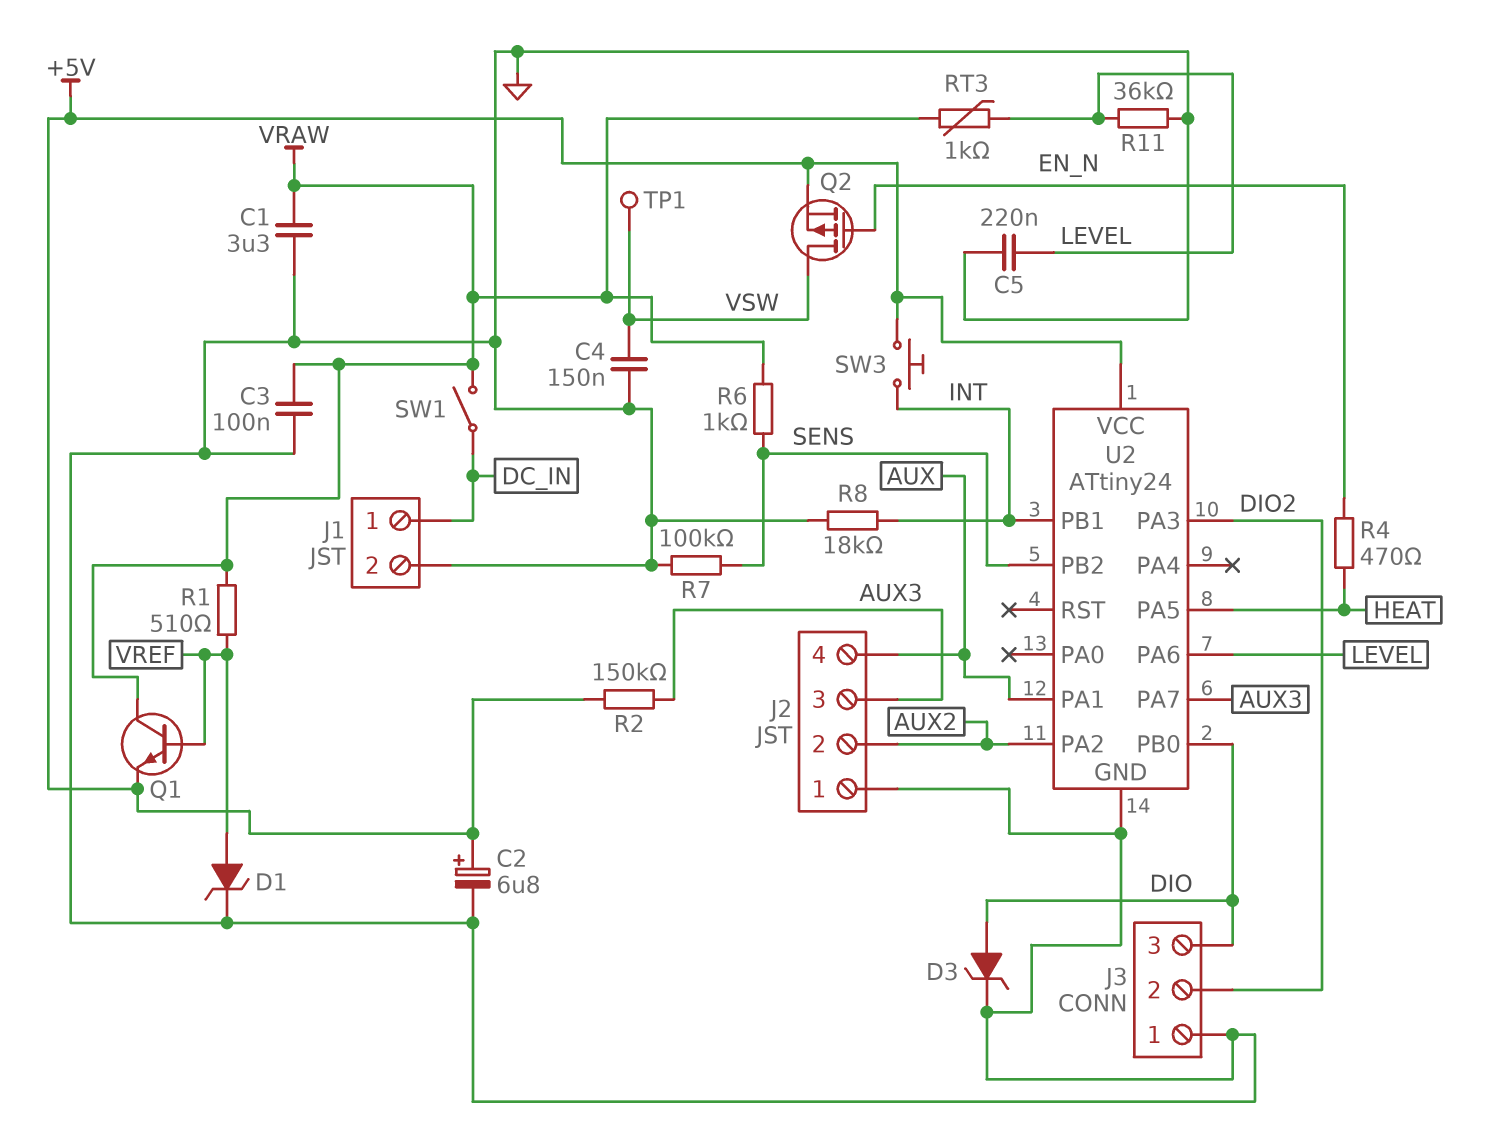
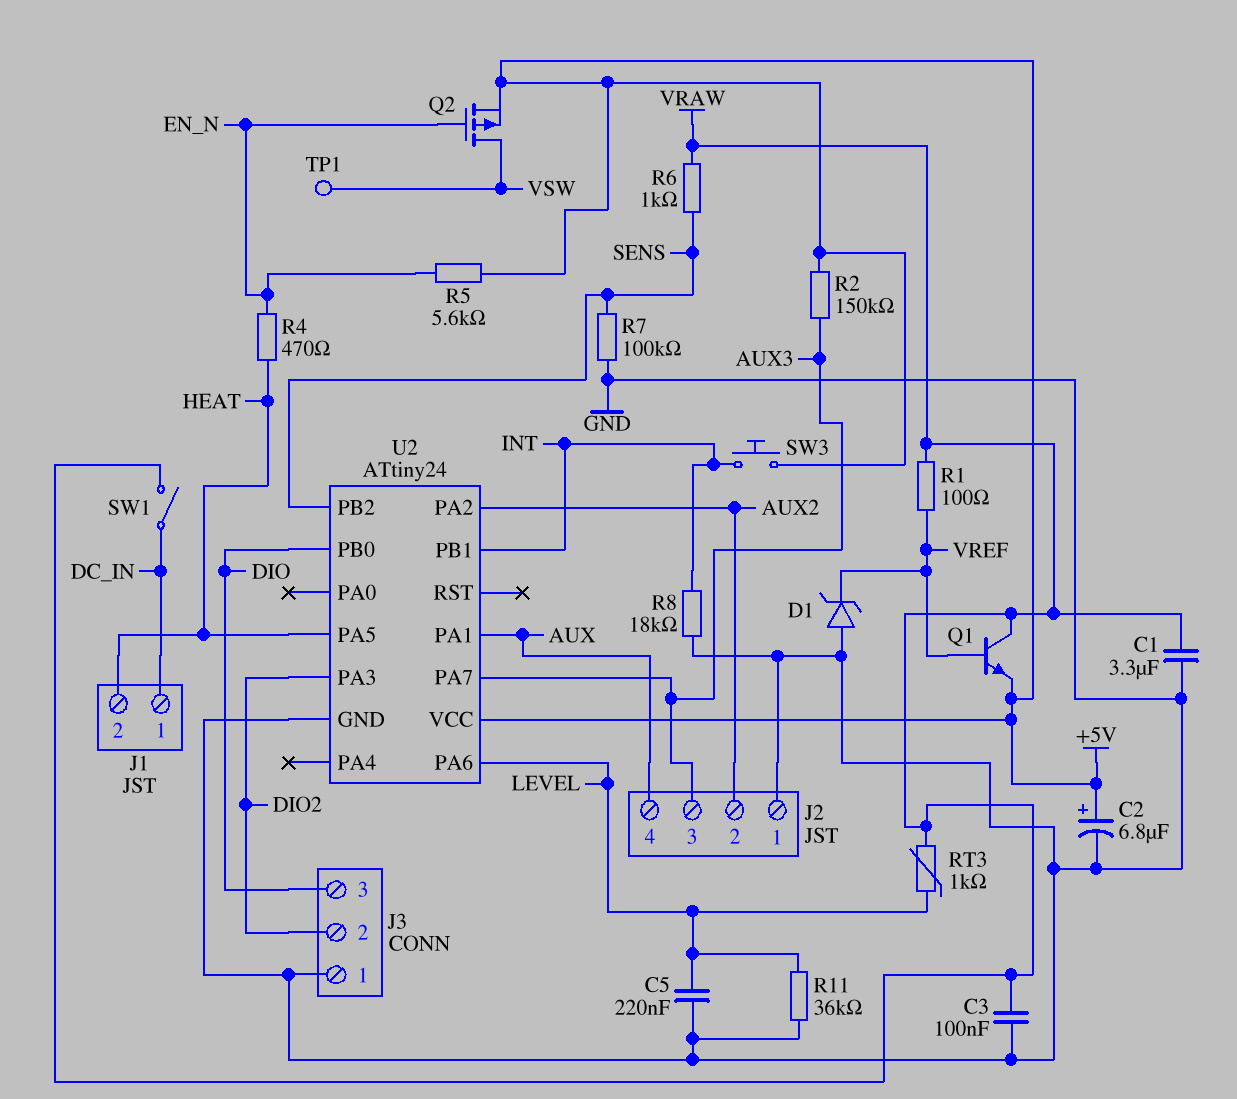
C4: 150nF (GND, VSW) -> none
D1: zener (A VREF, K GND) -> zener (A GND, K VREF)
D3: zener (A DIO, K GND) -> none
J1 pin 2: GND -> HEAT
R1: 510 (VRAW, VREF) -> 100 (VRAW, VREF)
R5: none -> 5.6k (+5V, EN_N)

